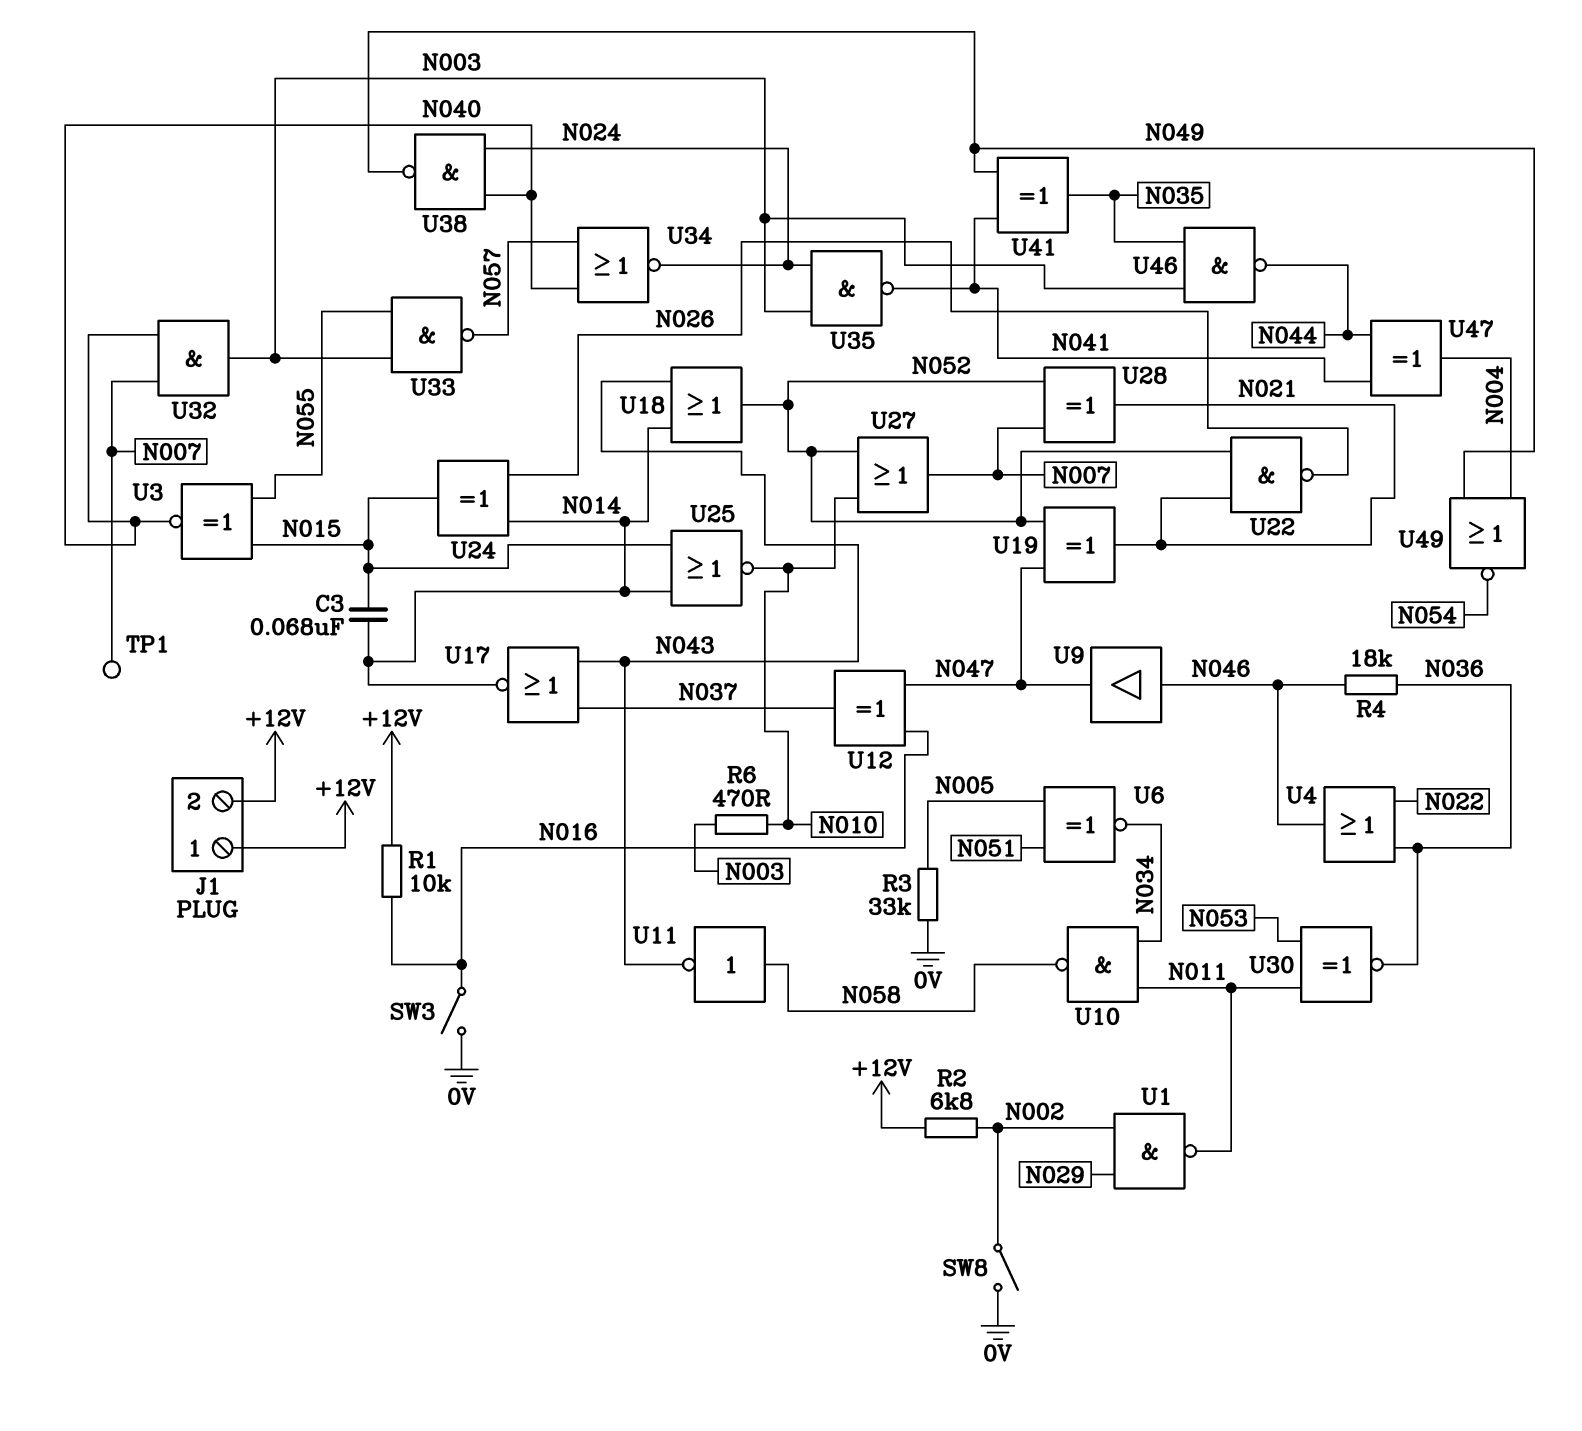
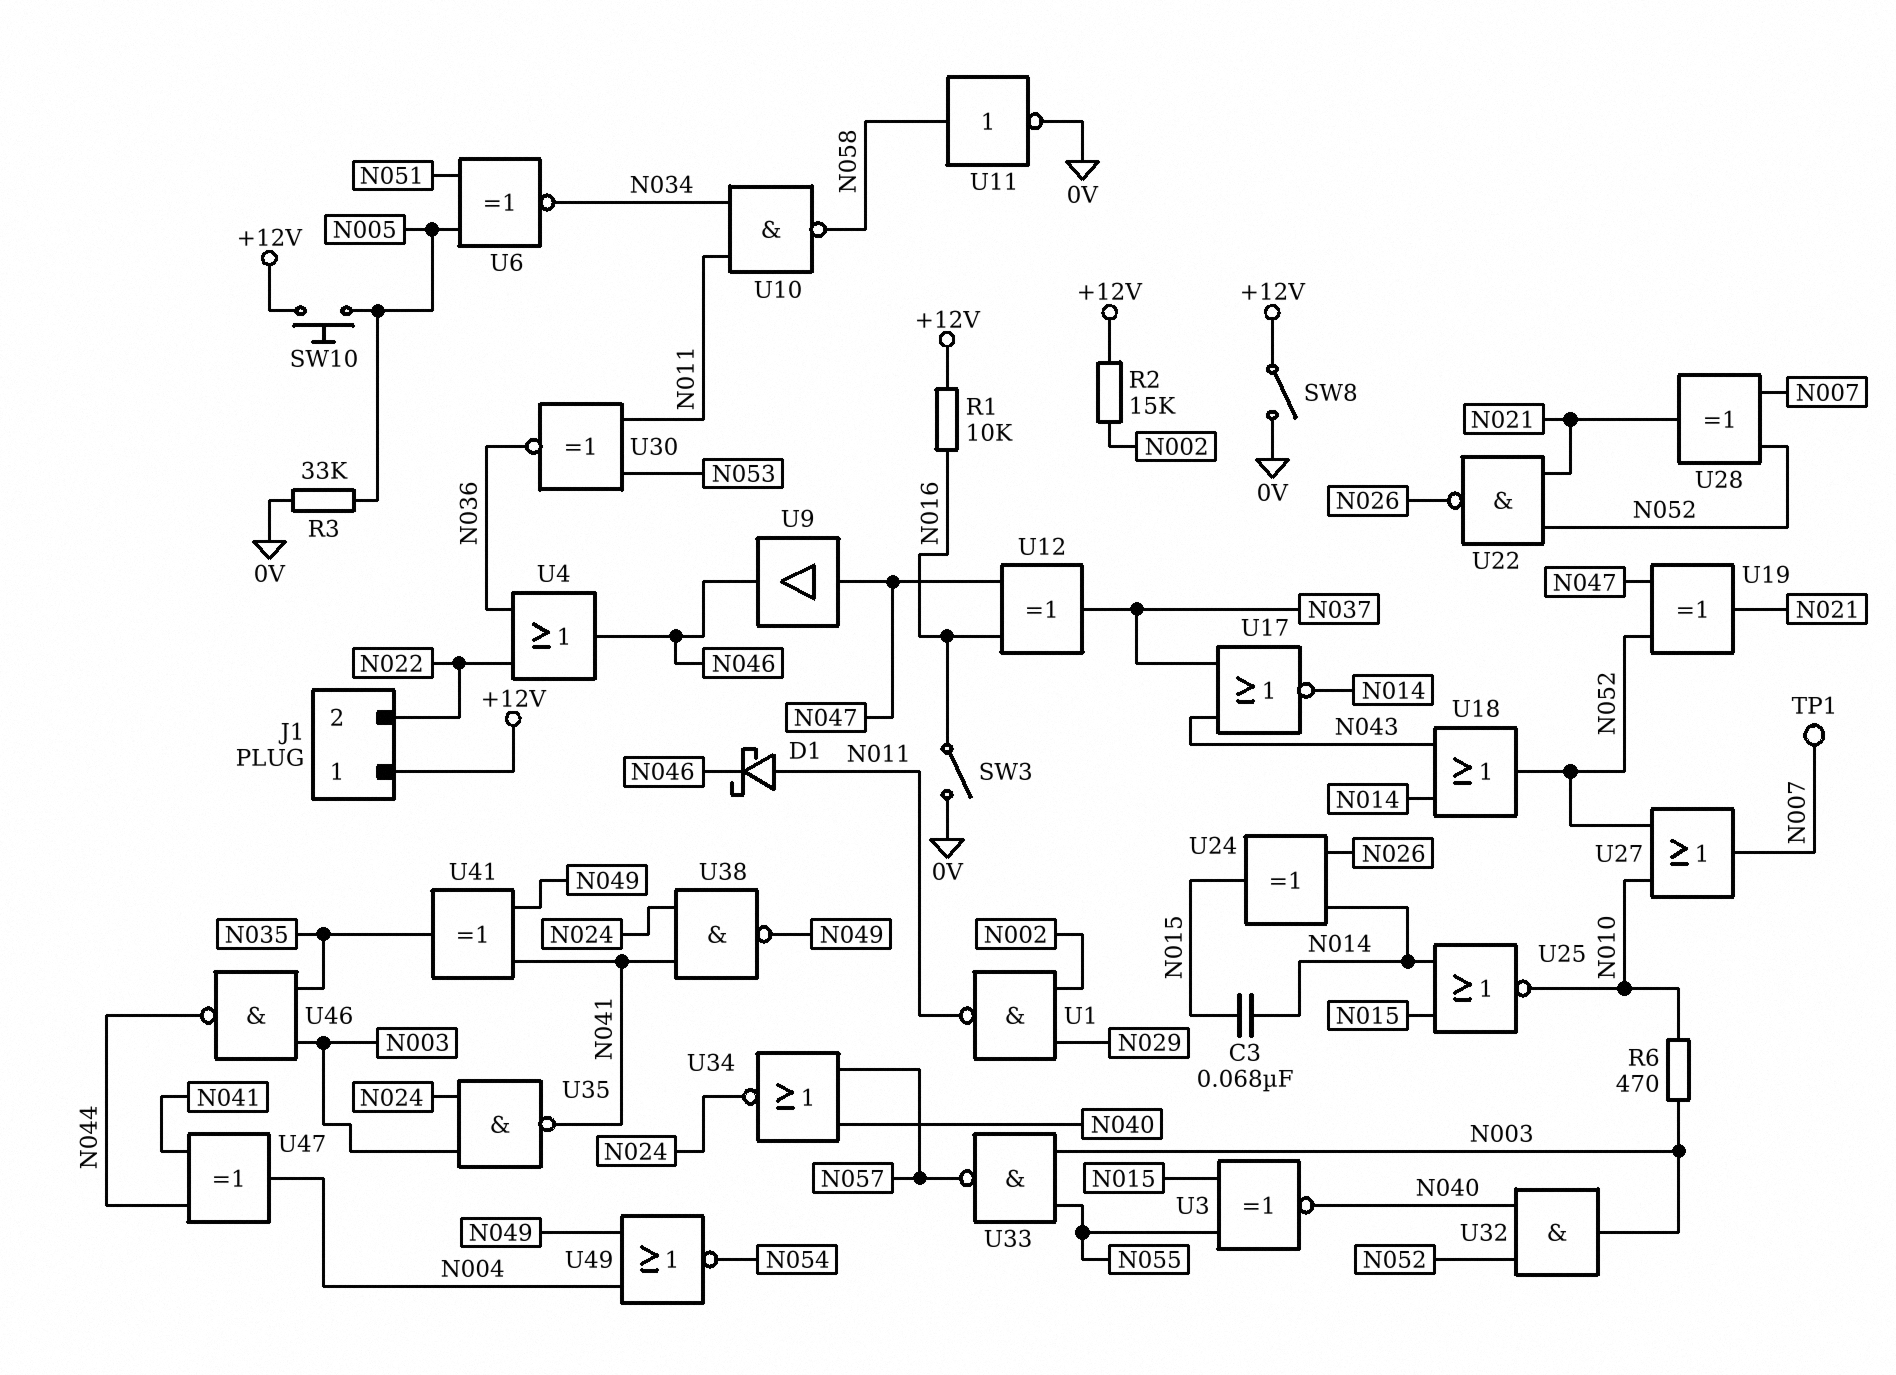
D1: none -> schottky (A N011, K N046)
J1 pin 2: +12V -> N022
R2: 6.8k (+12V, N002) -> 15k (+12V, N002)
R4: 18k (N036, N046) -> none
SW8: switch (0V, N002) -> switch (+12V, 0V)
SW10: none -> button (+12V, N005)
U9: buffer (in N046, out N047) -> buffer (in N047, out N046)
U11: NOT (in N058, out N043) -> NOT (in N058, out 0V)
U32: AND (in N007, in N040, out N003) -> AND (in N040, in N052, out N003)
U38: NAND (in N024, in N040, out N049) -> NAND (in N024, in N041, out N049)

